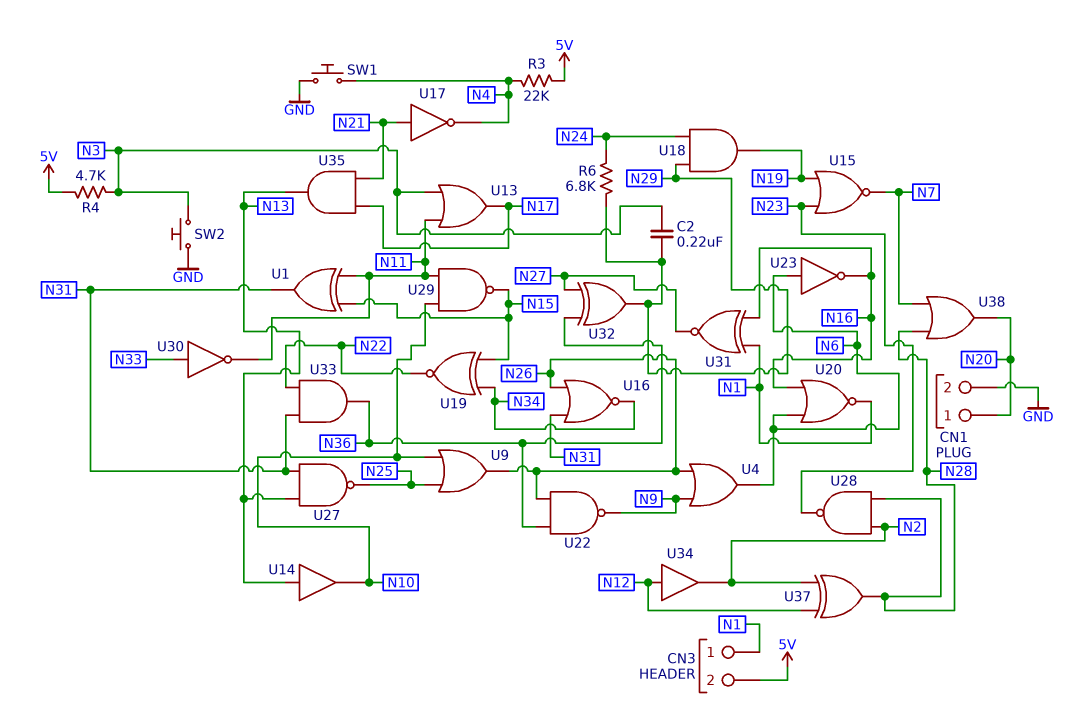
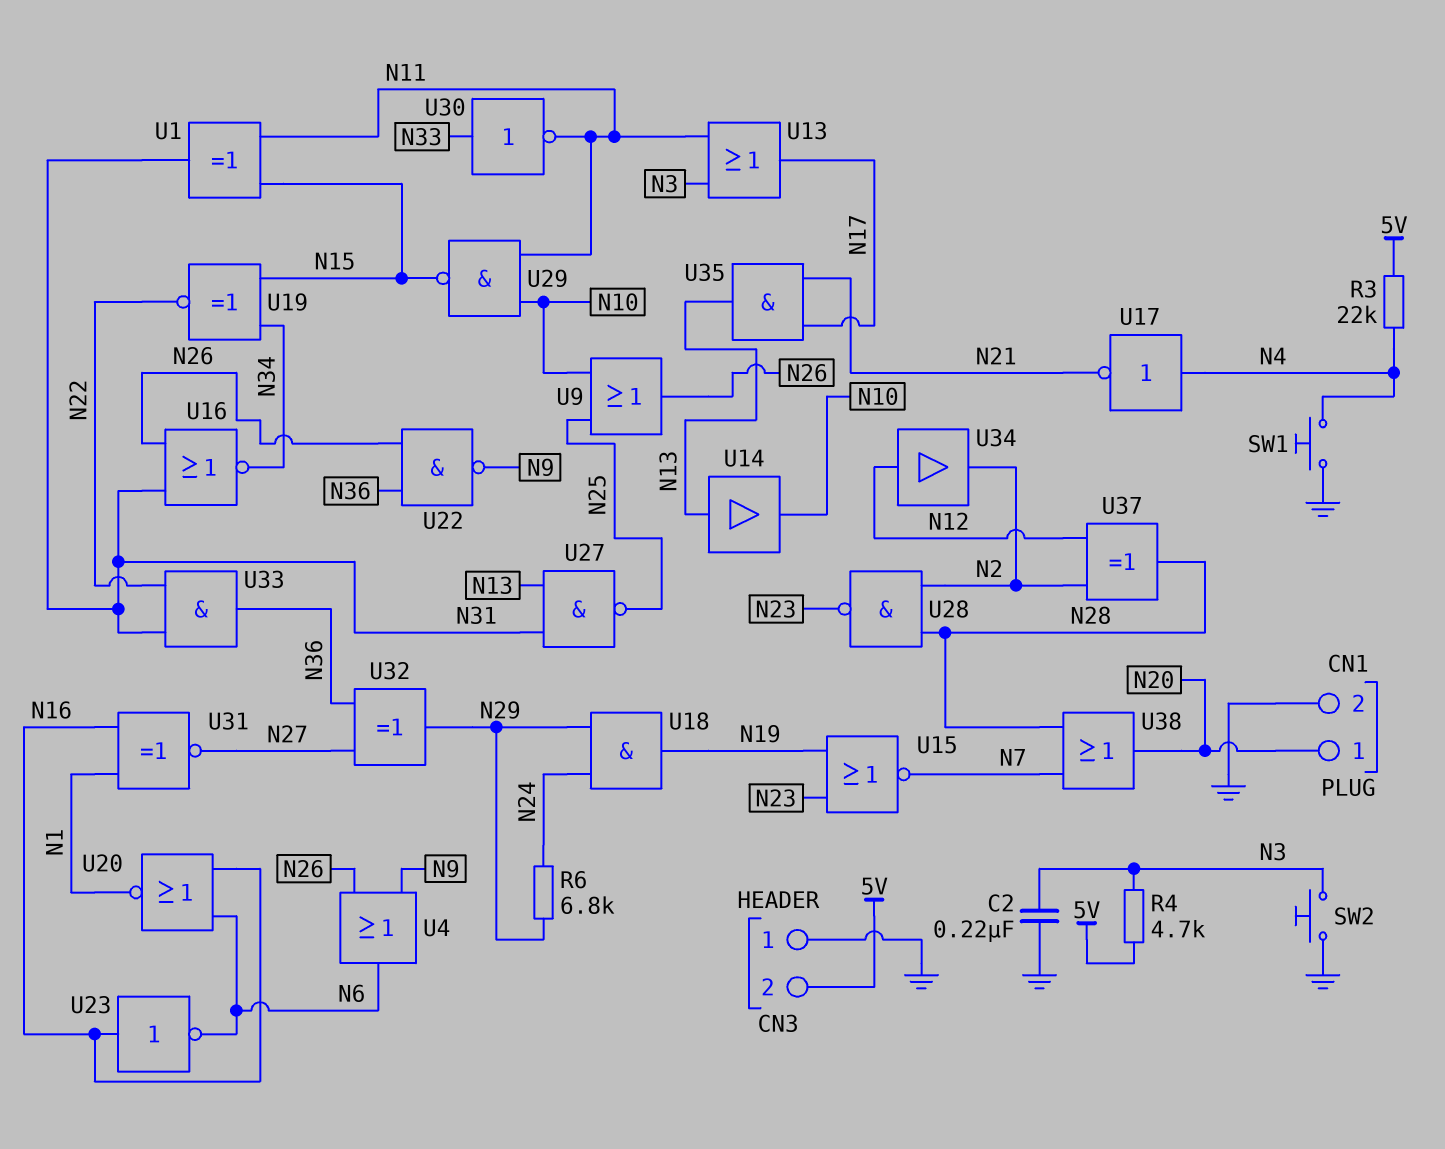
C2: 220nF (N3, N29) -> 220nF (GND, N3)
CN3 pin 1: N1 -> GND
U17: NOT (in N21, out N4) -> NOT (in N4, out N21)
U23: NOT (in N6, out N16) -> NOT (in N16, out N6)

